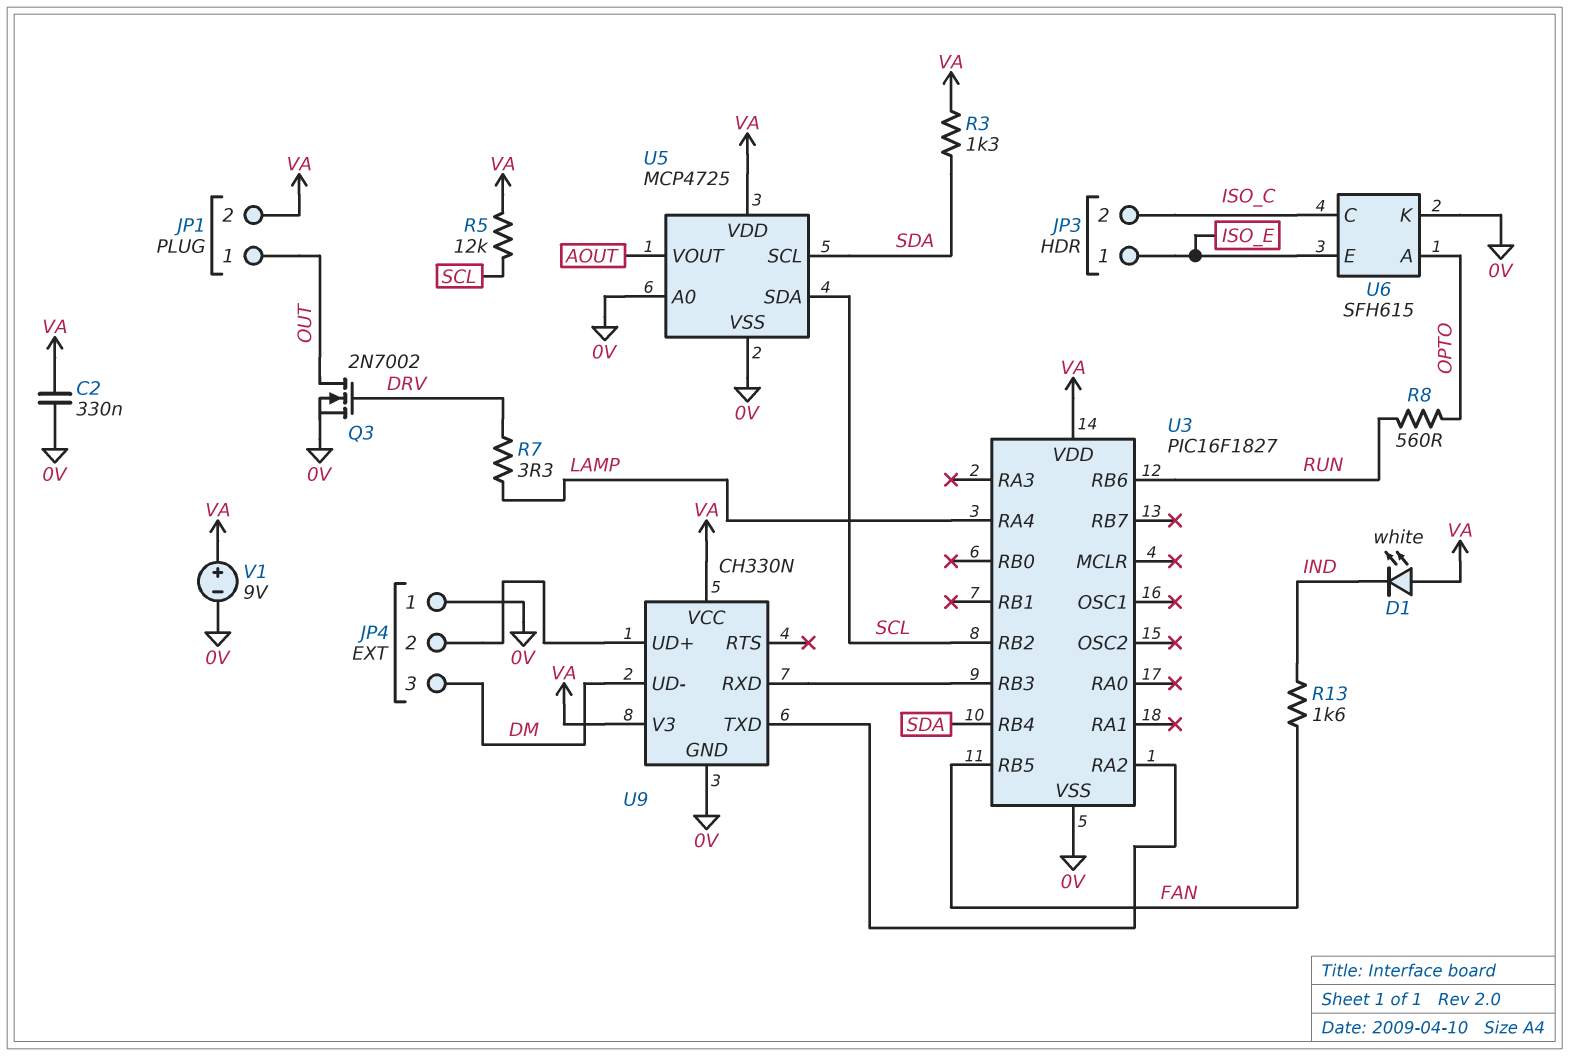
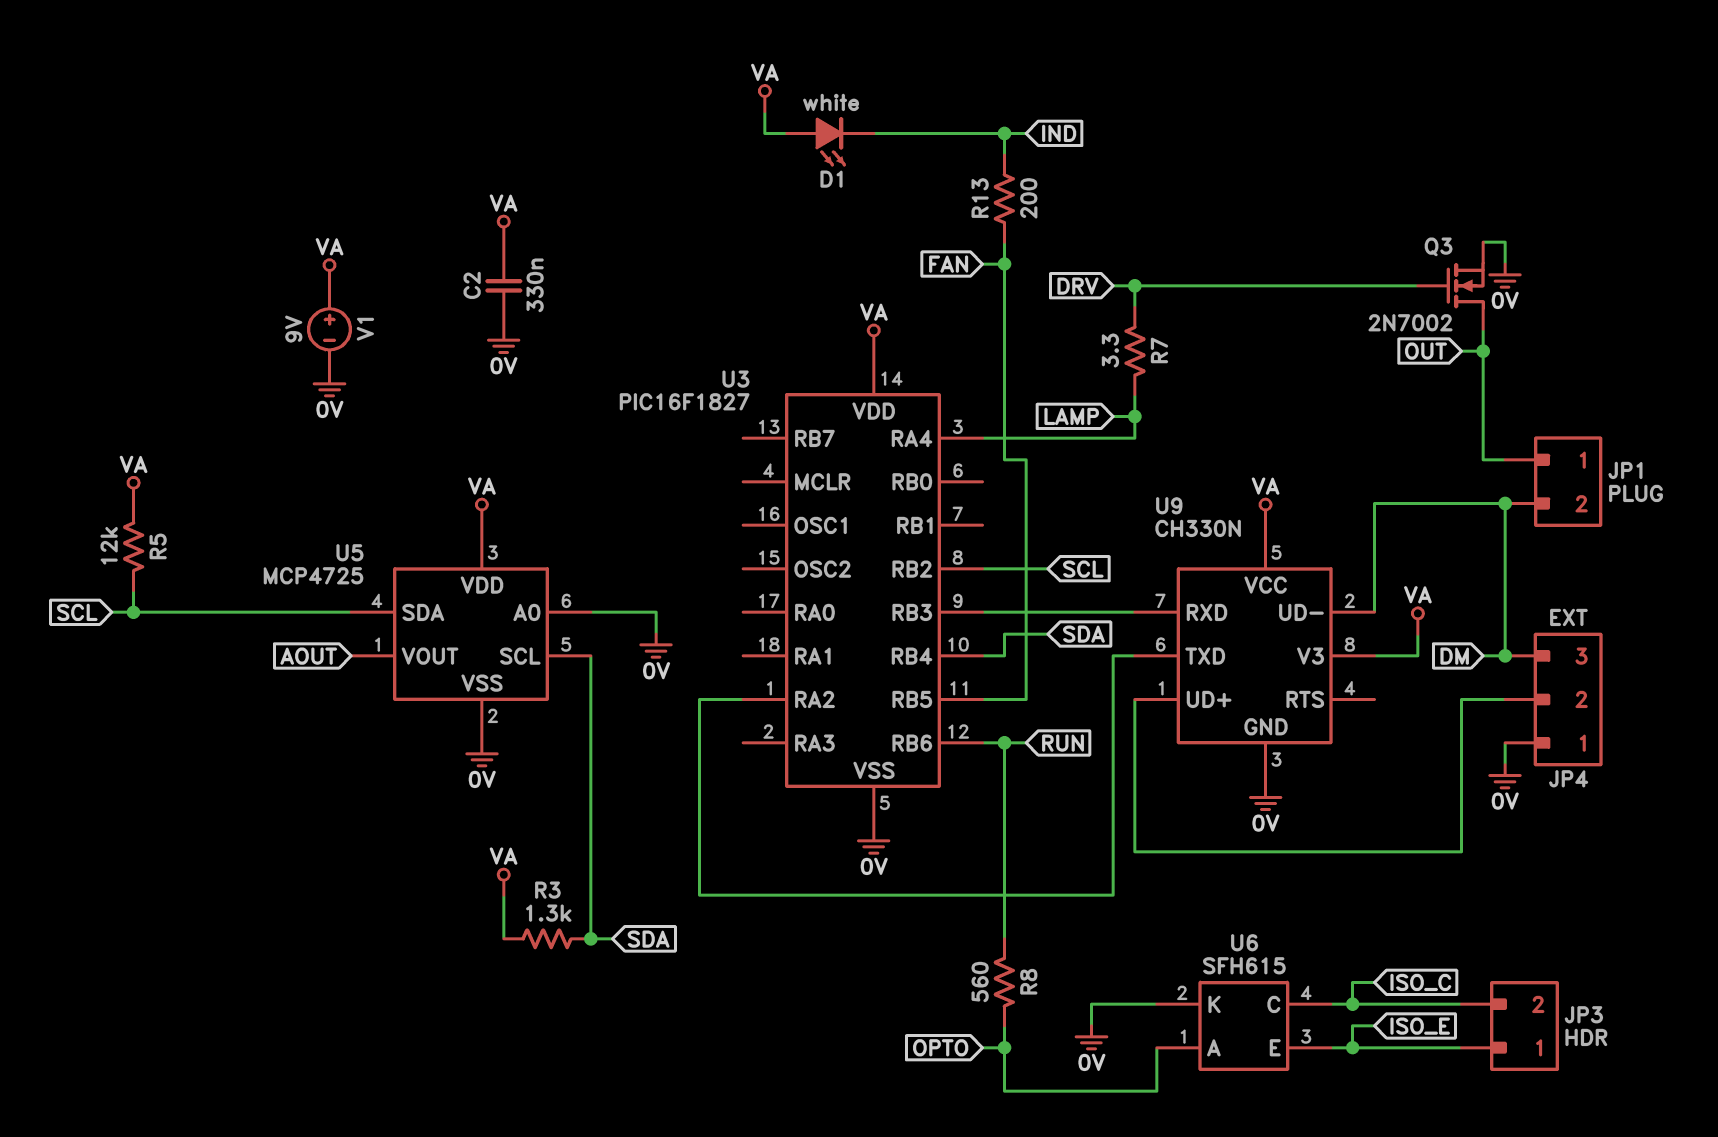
JP1 pin 2: VA -> DM
R13: 1.6k (FAN, IND) -> 200 (FAN, IND)

